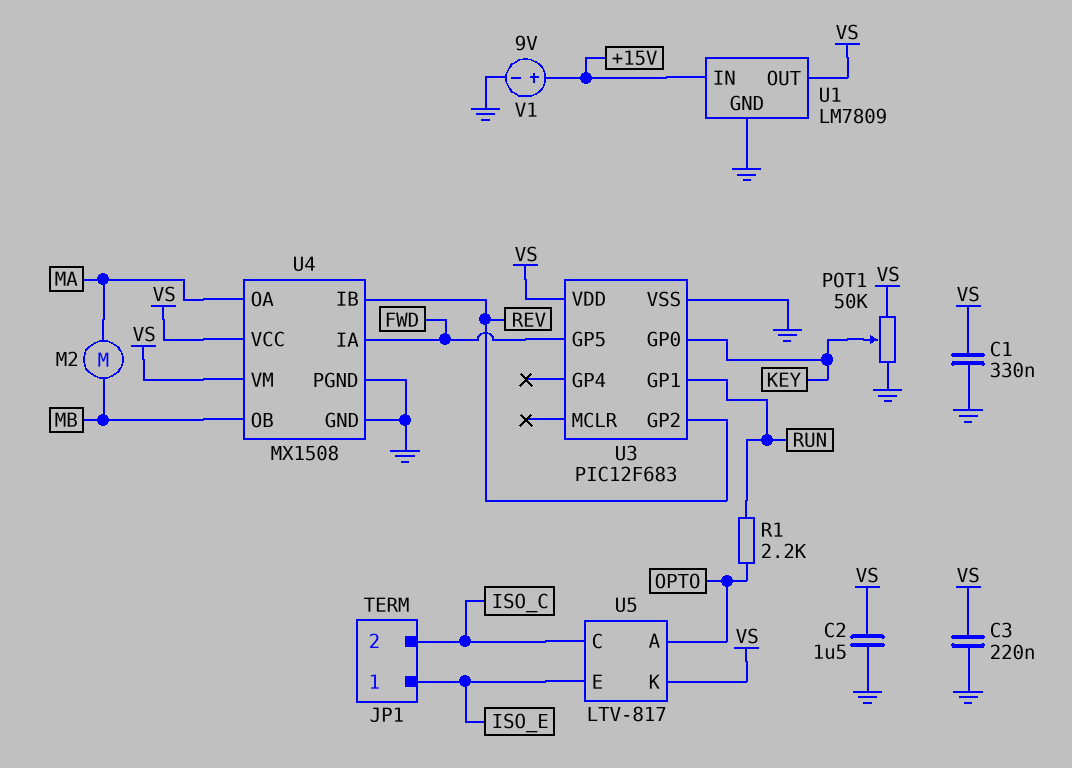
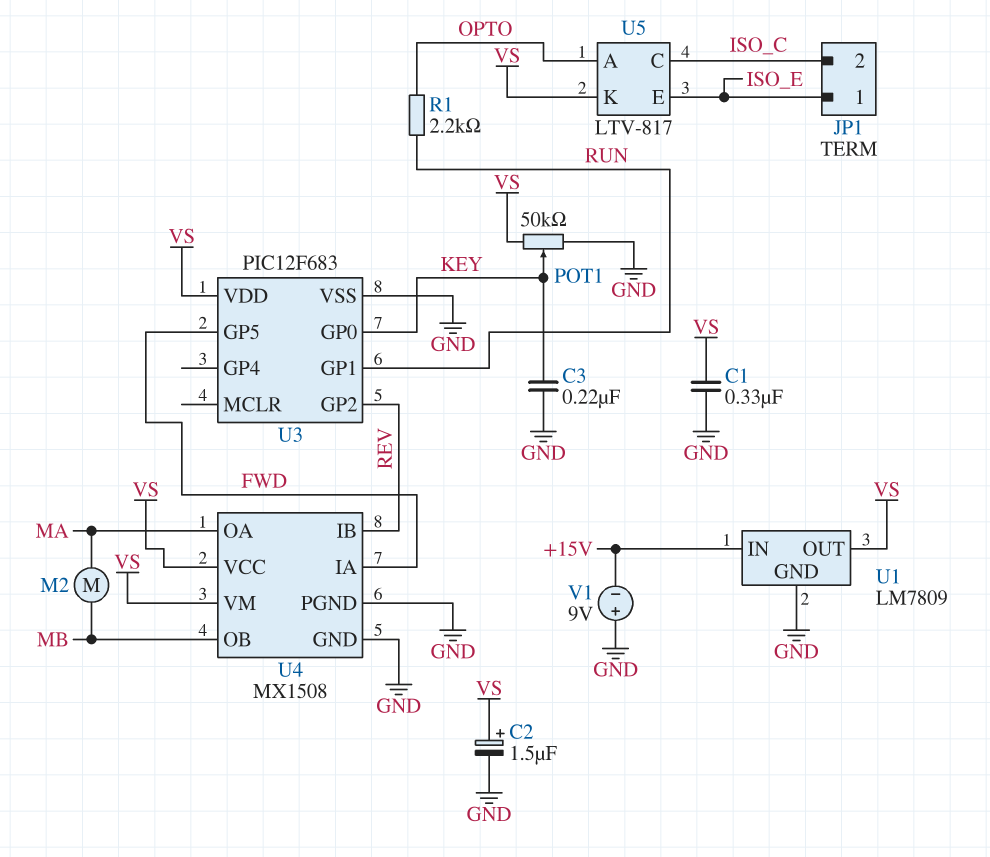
C2: 1.5uF (GND, VS) -> 1.5uF (plus VS, minus GND)
C3: 220nF (GND, VS) -> 220nF (GND, KEY)
V1: 9V (plus +15V, minus GND) -> 9V (plus GND, minus +15V)

